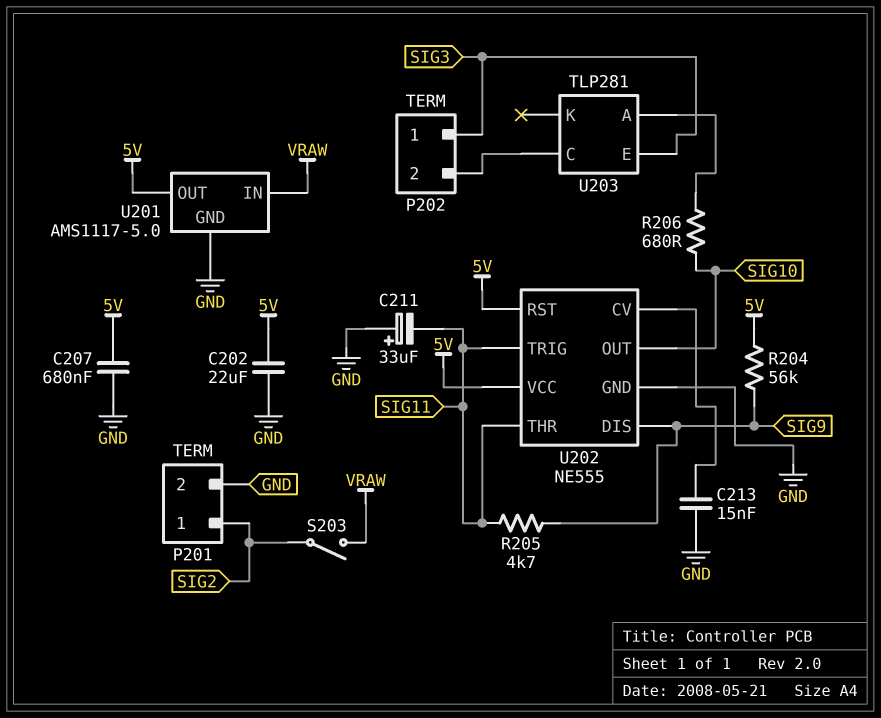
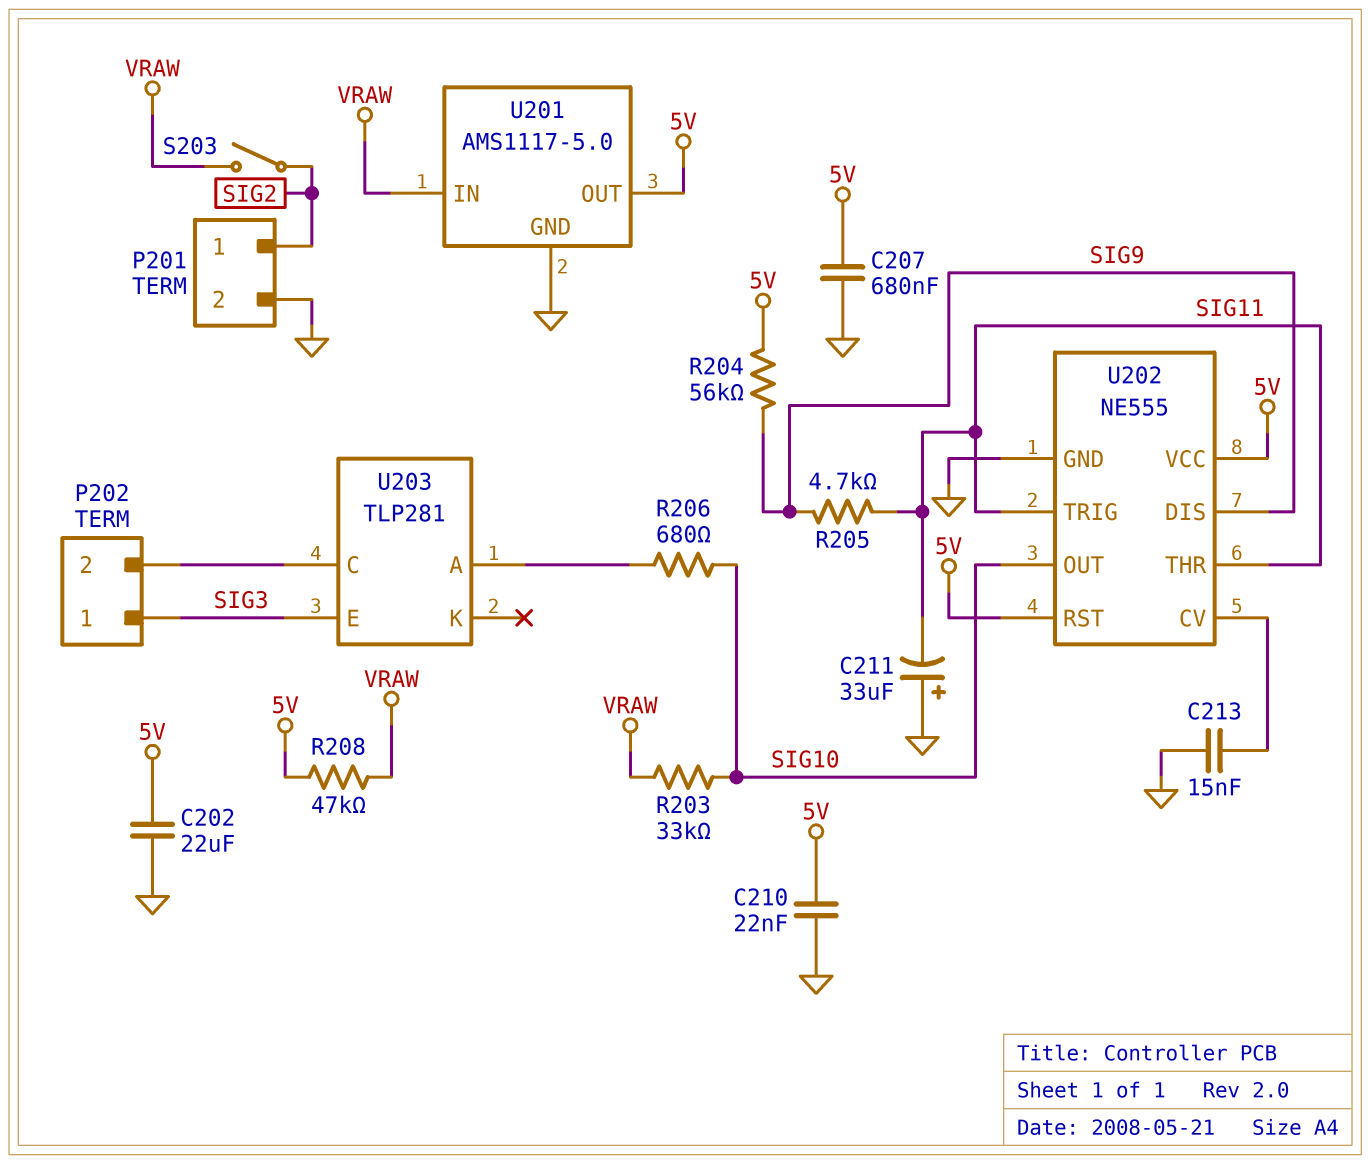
C210: none -> 22nF (5V, GND)
R203: none -> 33k (SIG10, VRAW)
R208: none -> 47k (5V, VRAW)

